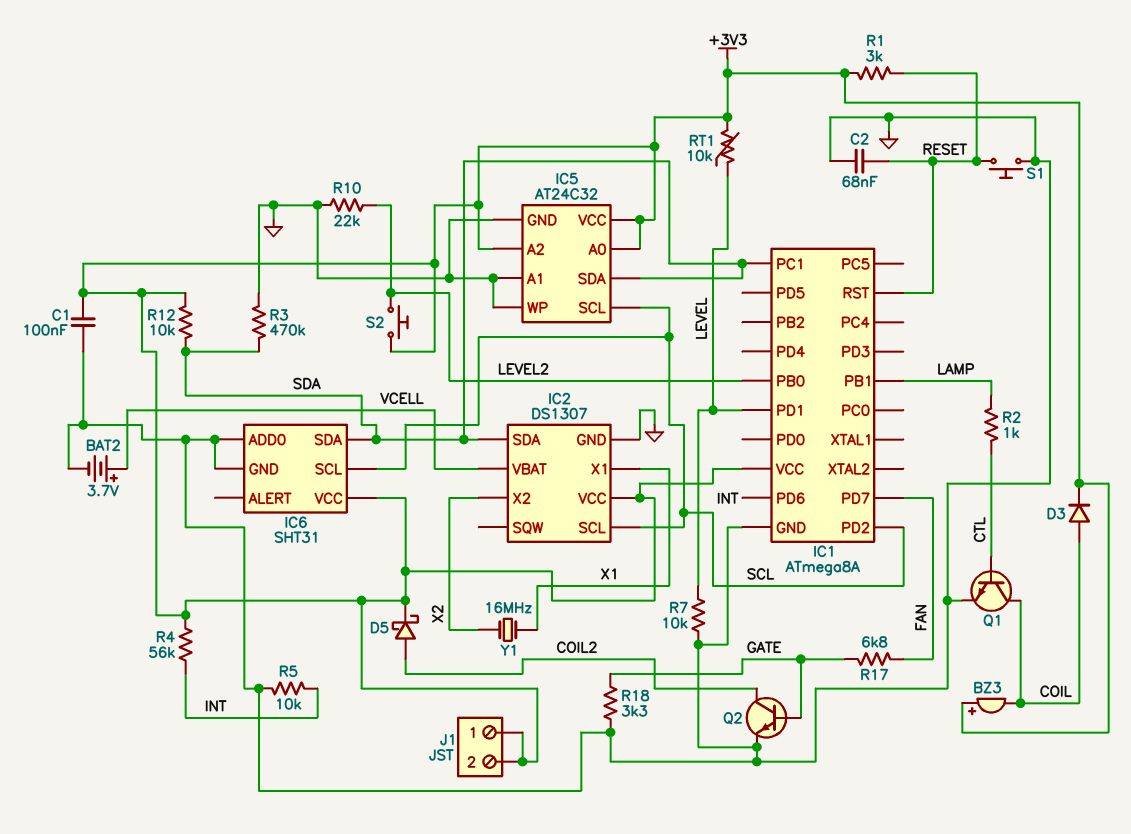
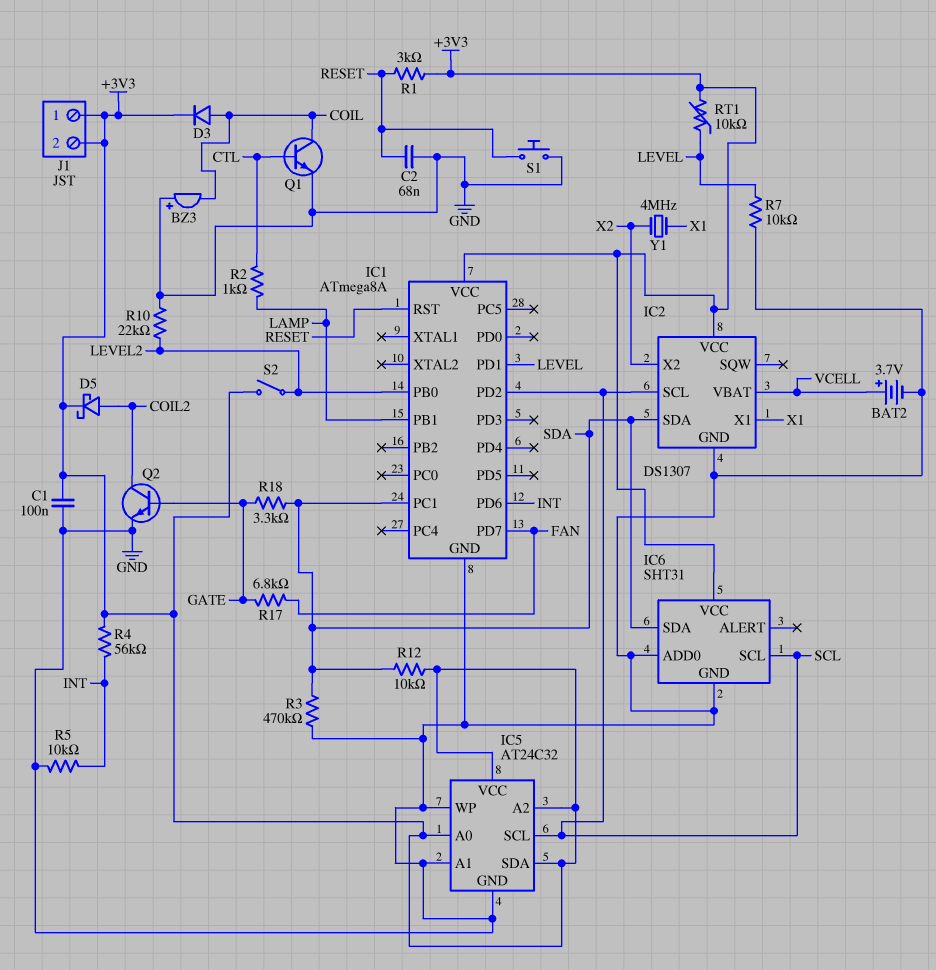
BZ3: buzzer (plus +3V3, minus COIL) -> buzzer (plus GND, minus COIL)
IC5 pin SDA: SDA -> +3V3
R18: 3.3k (GATE, GND) -> 3.3k (GATE, SDA)
S2: button (+3V3, LEVEL2) -> switch (+3V3, LEVEL2)
Y1: 16MHz (X1, X2) -> 4MHz (X1, X2)

